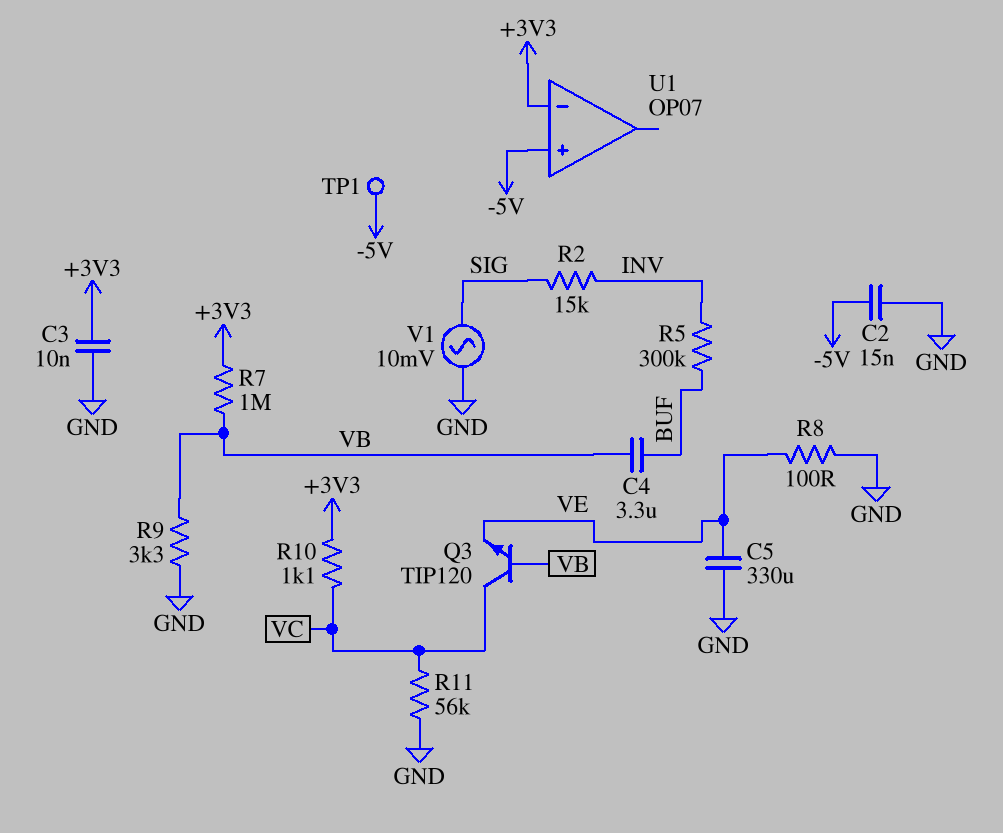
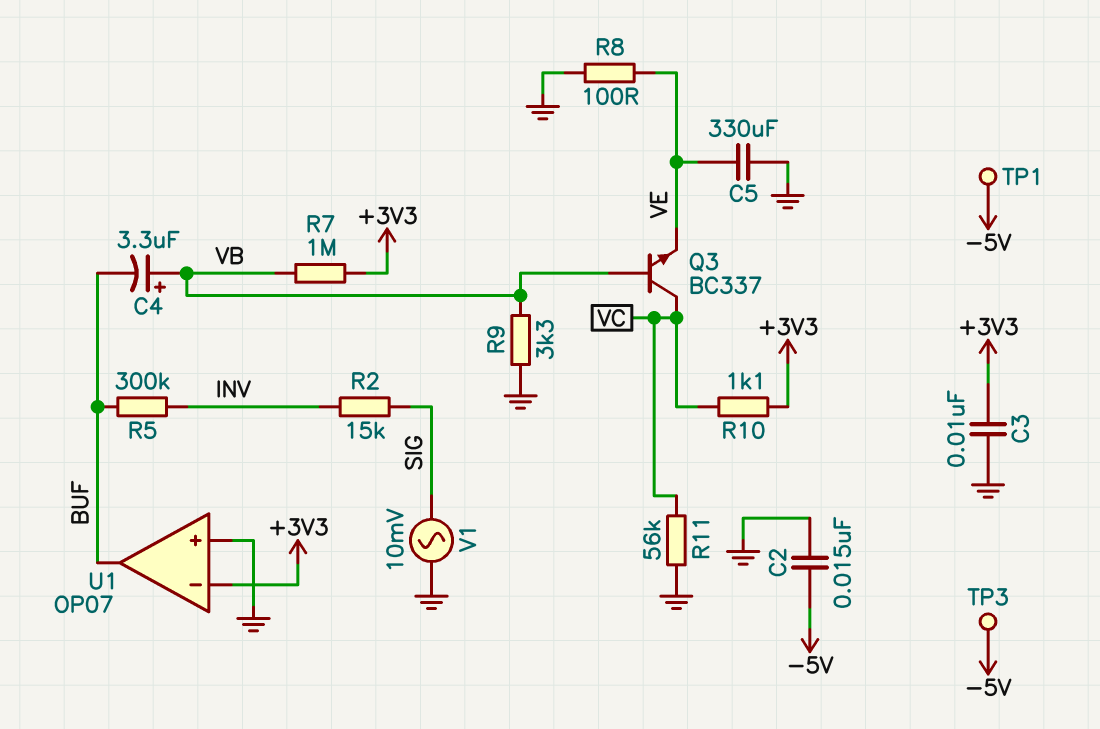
C4: 3.3uF (BUF, VB) -> 3.3uF (plus VB, minus BUF)
Q3: NPN TIP120 (B VB, C VC, E VE) -> NPN BC337 (B VB, C VC, E VE)
TP3: none -> test point (-5V)
U1 pin in+: -5V -> GND
U1 pin out: none -> BUF

